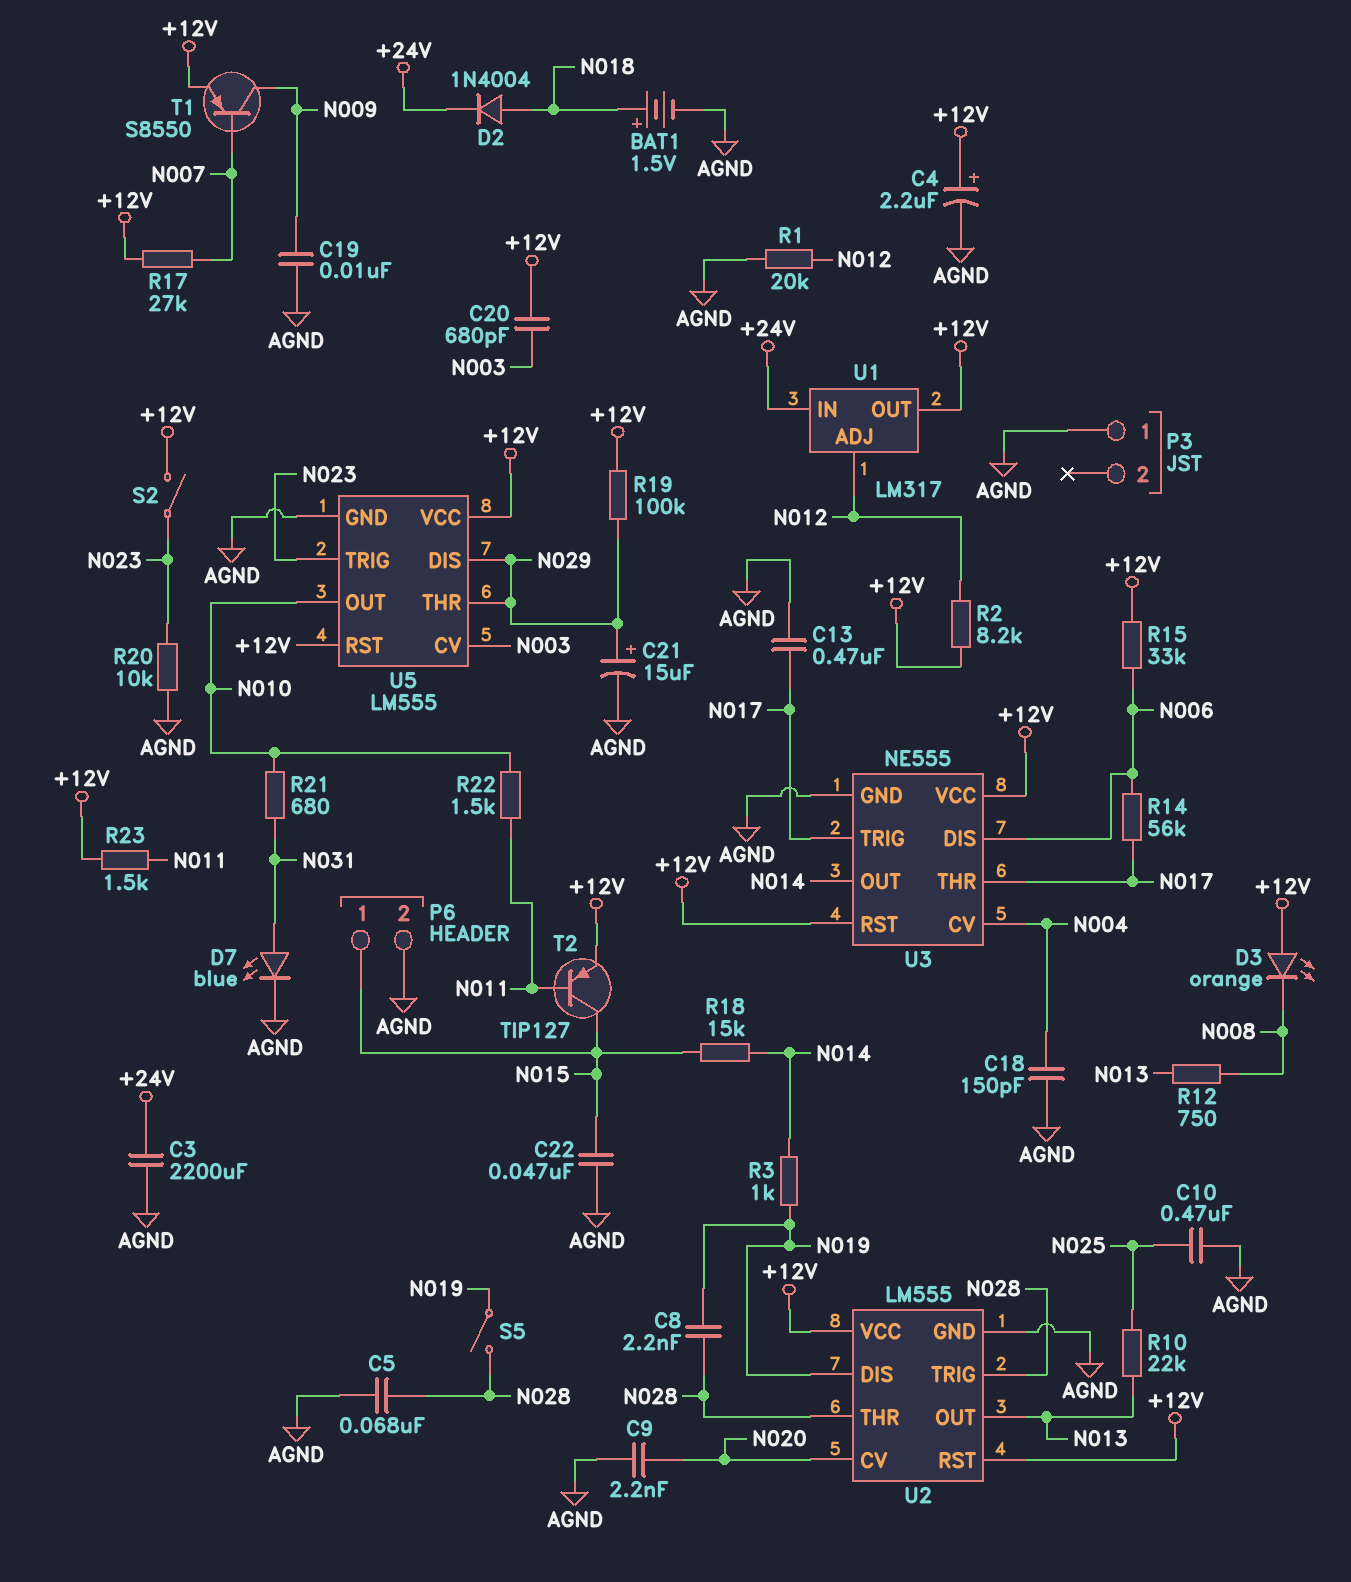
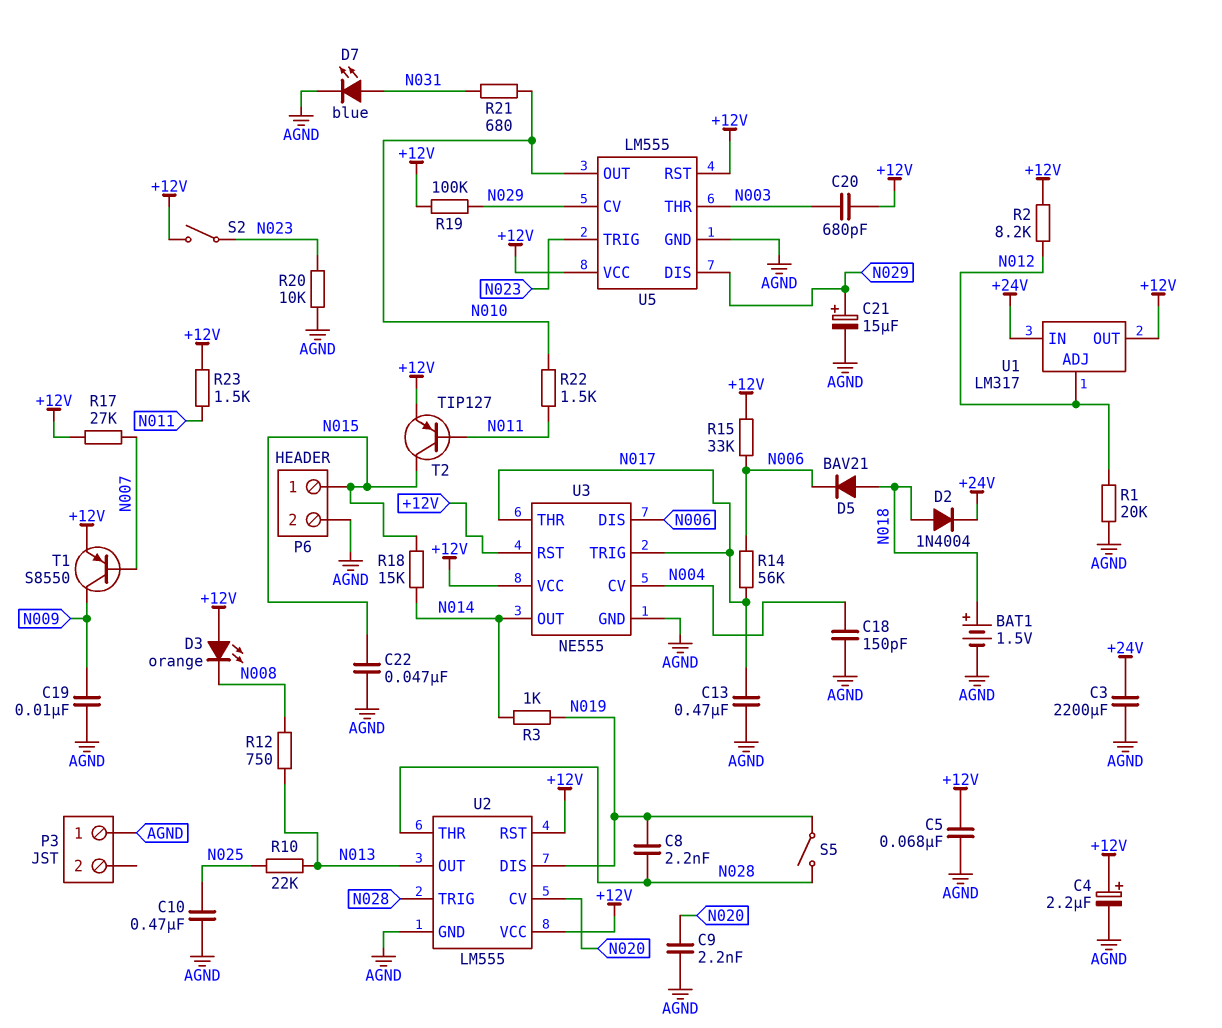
C5: 68nF (AGND, N028) -> 68nF (+12V, AGND)
D5: none -> diode BAV21 (A N018, K N006)
U5 pin CV: N003 -> N029
U5 pin THR: N029 -> N003

